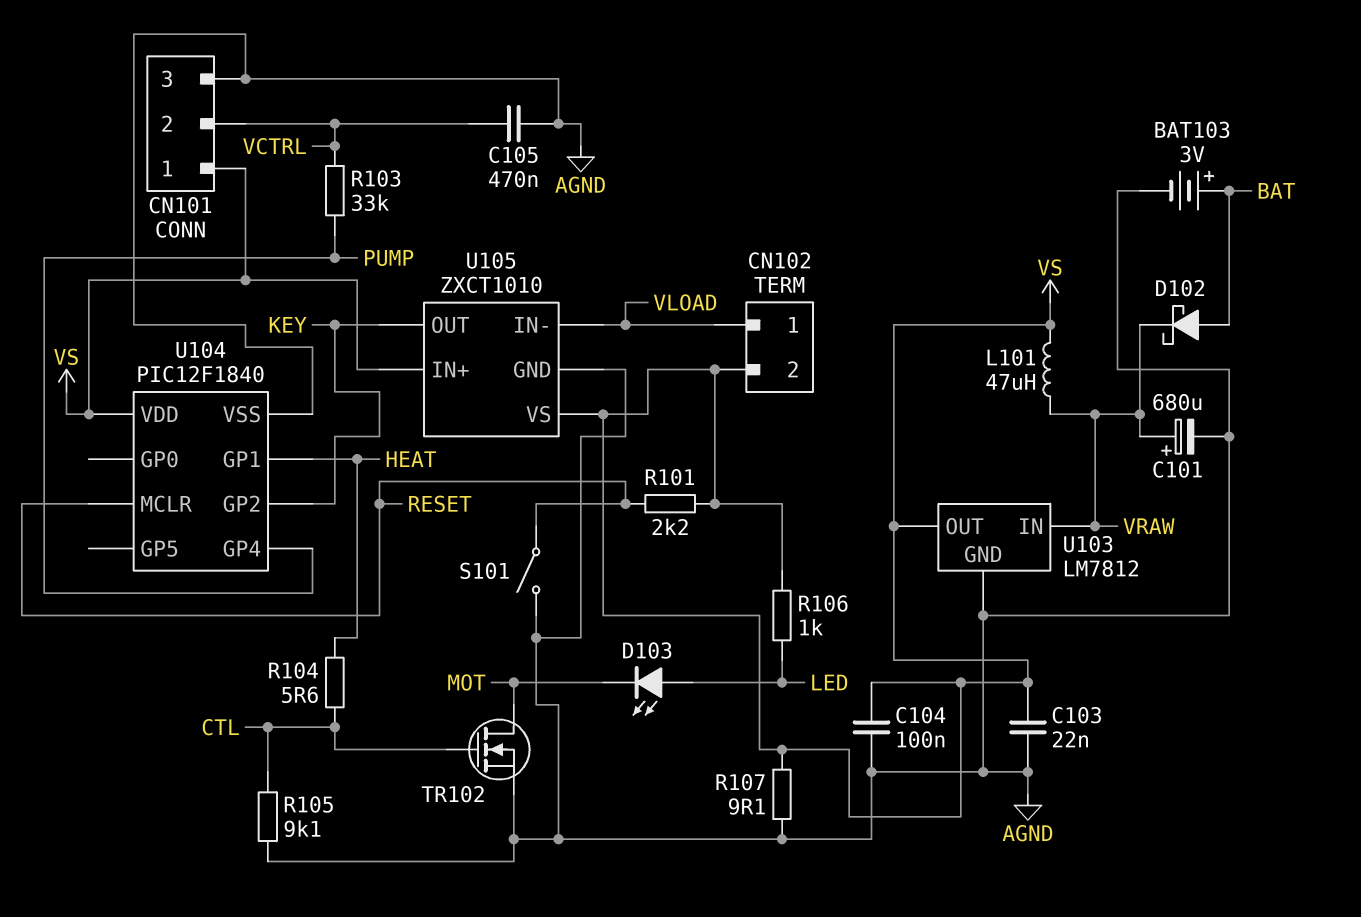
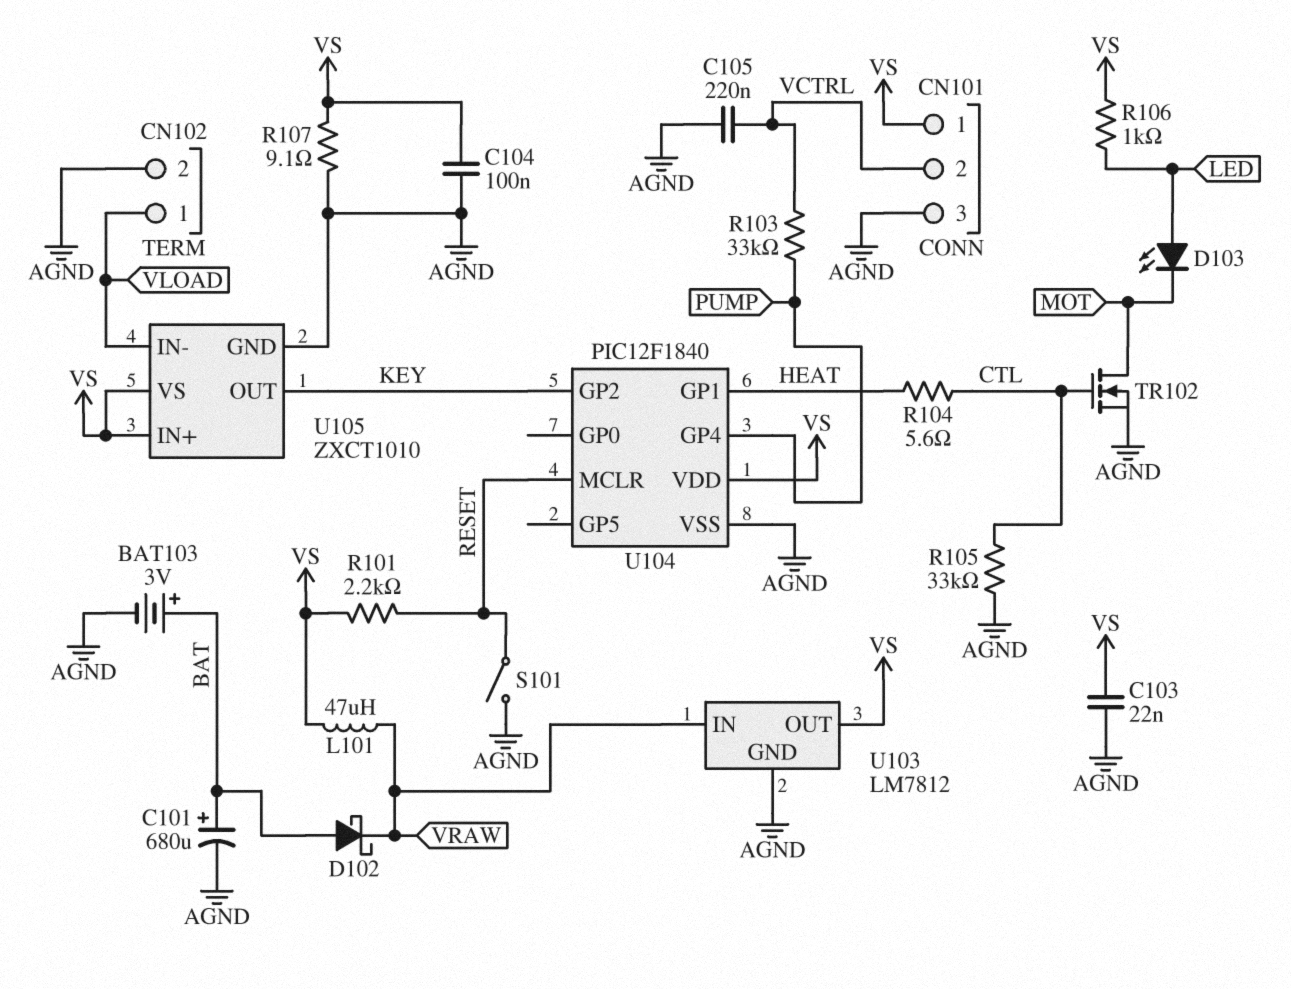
C101: 680uF (plus VRAW, minus AGND) -> 680uF (plus BAT, minus AGND)
C105: 470nF (AGND, VCTRL) -> 220nF (AGND, VCTRL)
CN102 pin 2: VS -> AGND
R105: 9.1k (AGND, CTL) -> 33k (AGND, CTL)

